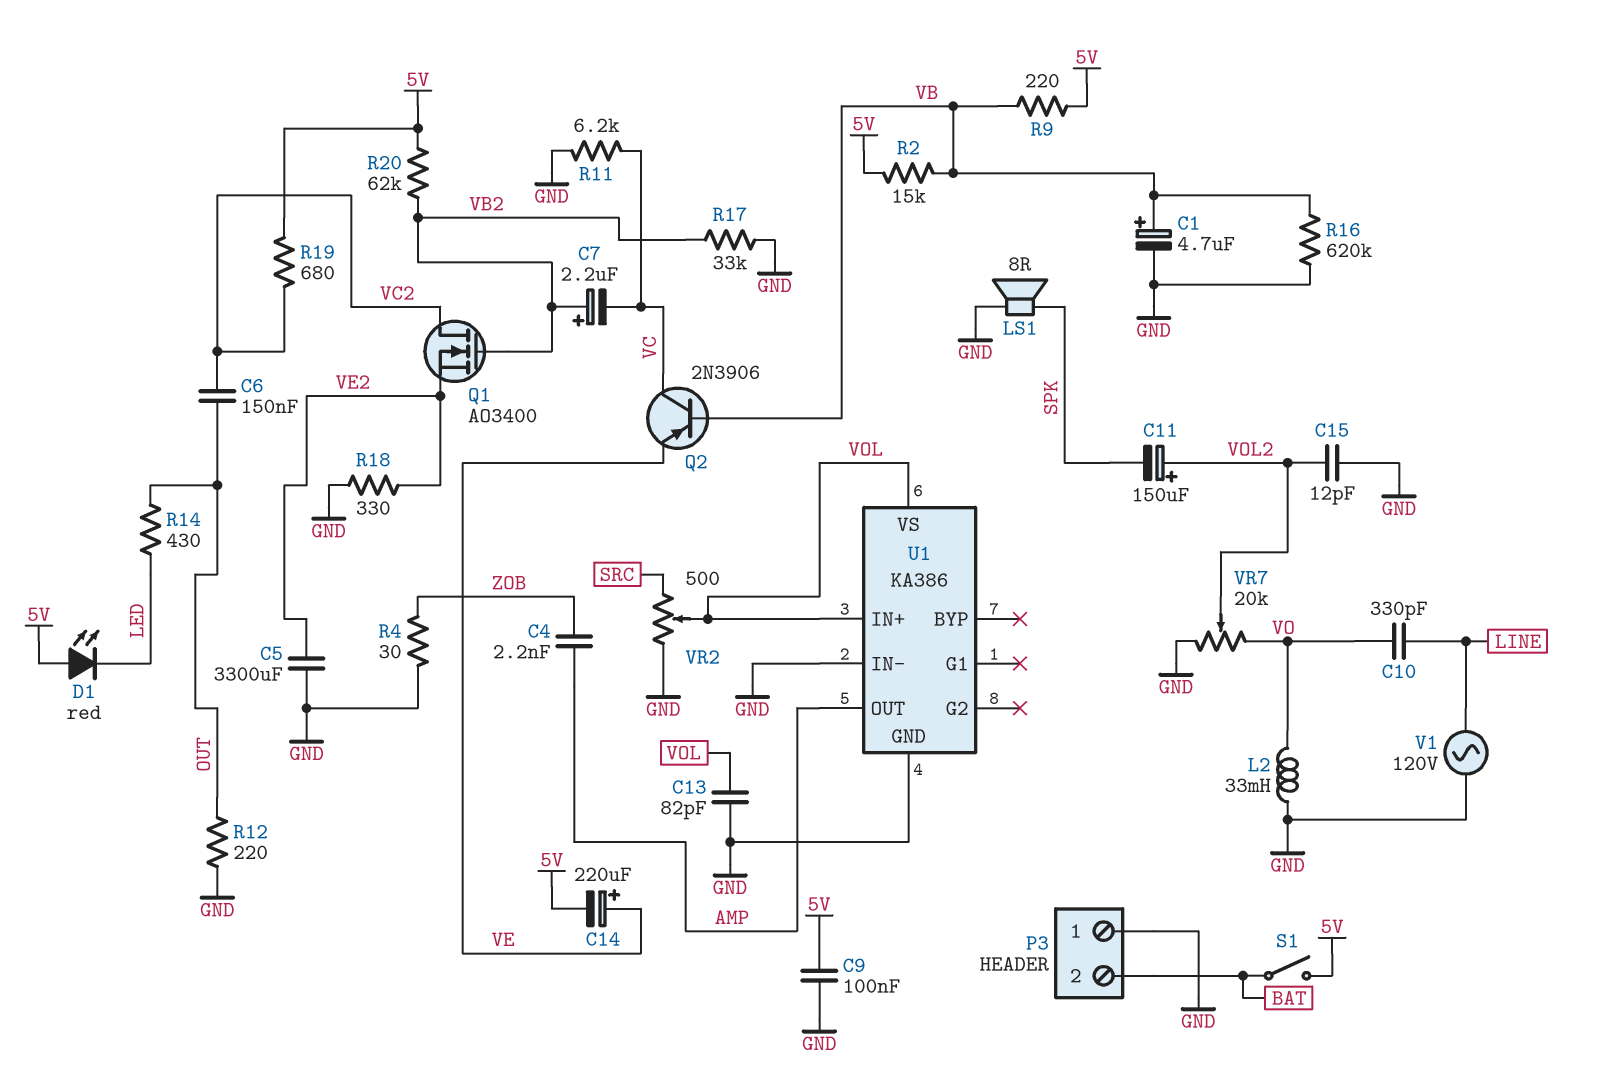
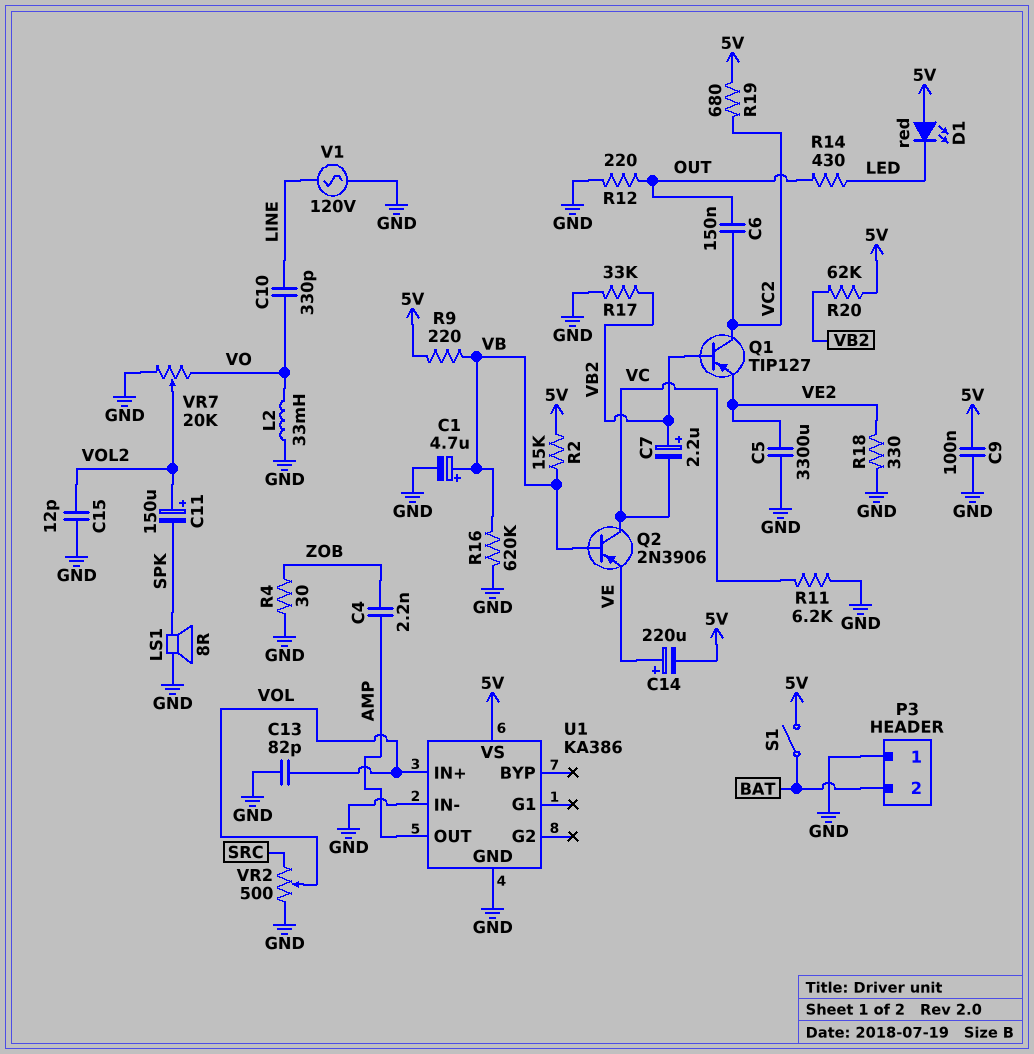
Q1: NMOS AO3400 (G VB2, D VC2, S VE2) -> PNP TIP127 (B VB2, C VC2, E VE2)
U1 pin VS: VOL -> 5V

